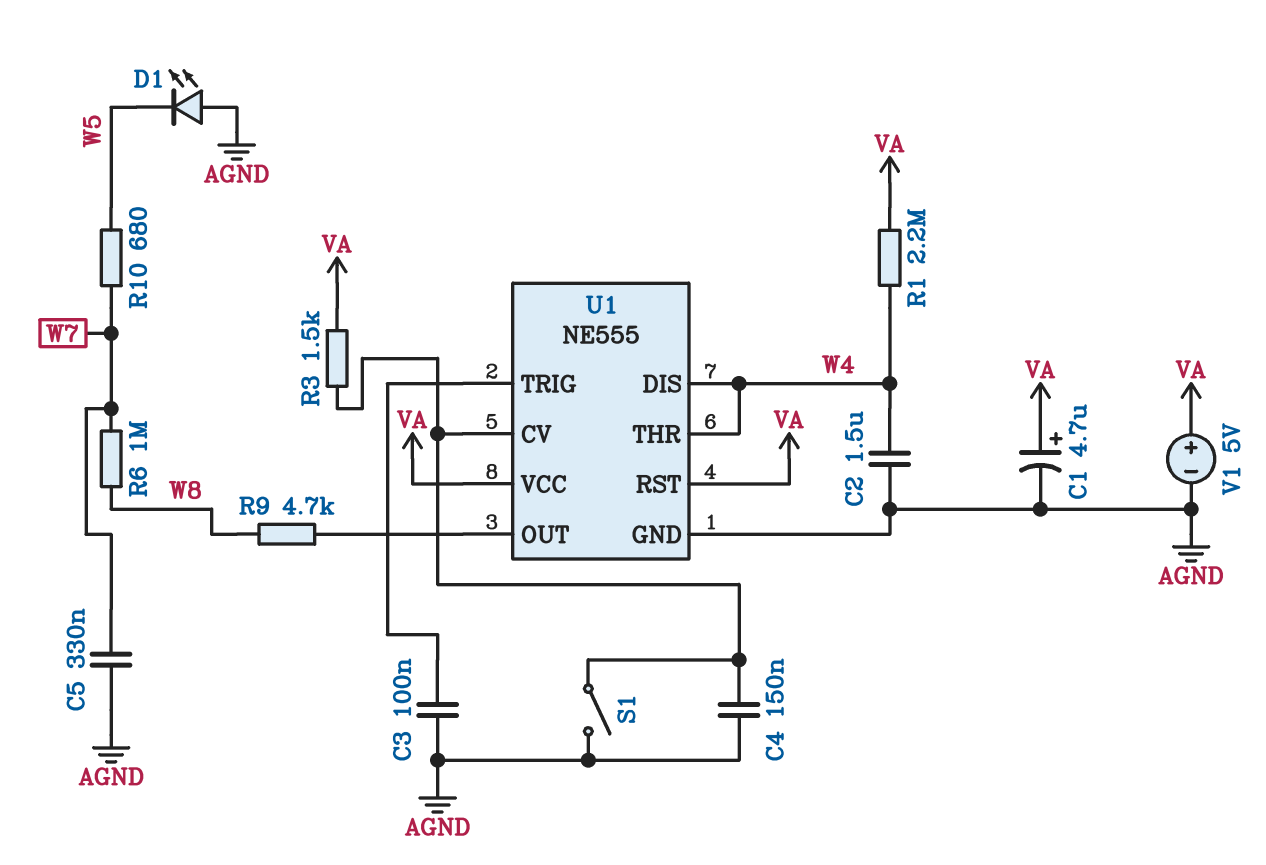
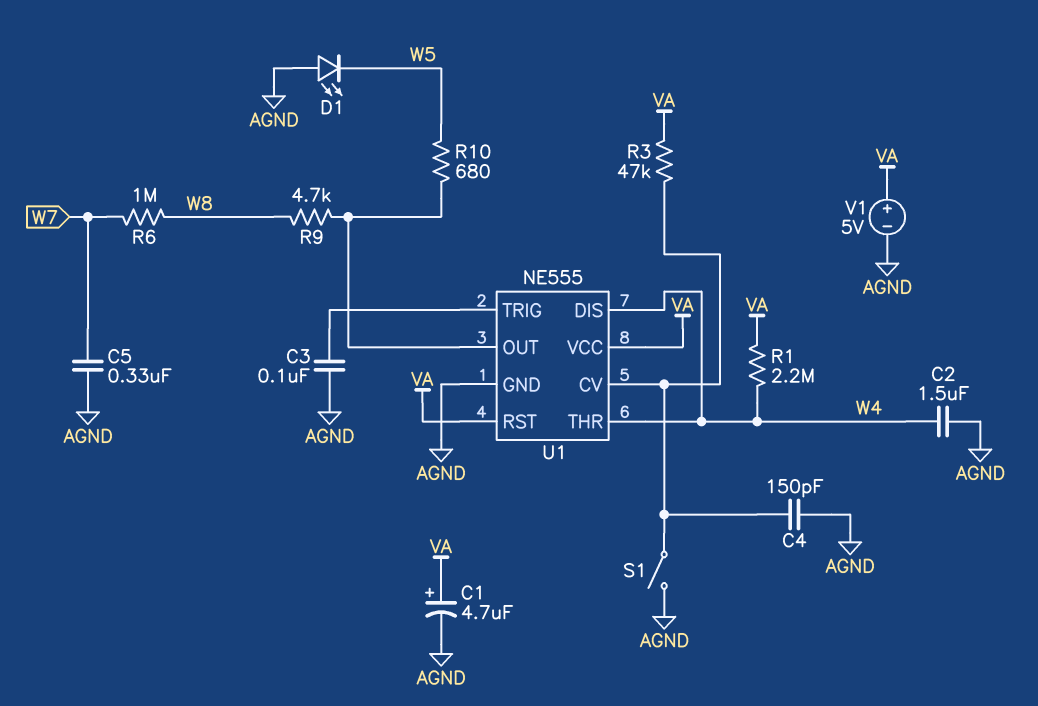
C4: 150nF (AGND, U1/CV) -> 150pF (AGND, U1/CV)
R3: 1.5k (U1/CV, VA) -> 47k (U1/CV, VA)
R10: 680 (W5, W7) -> 680 (U1/OUT, W5)

